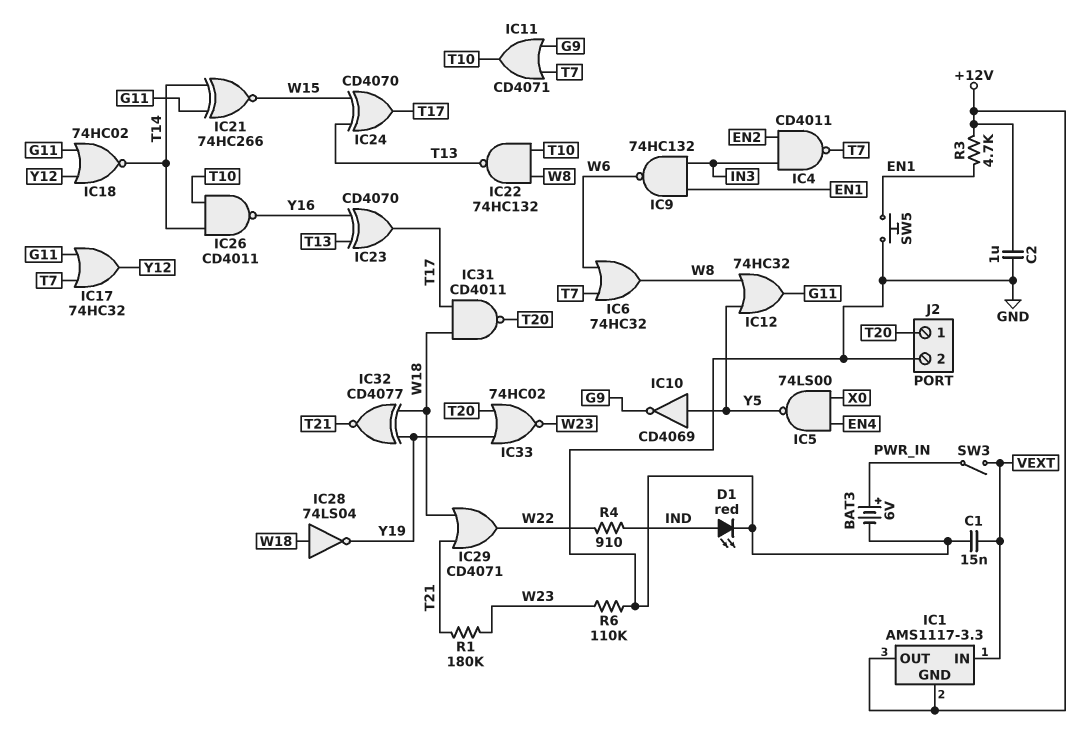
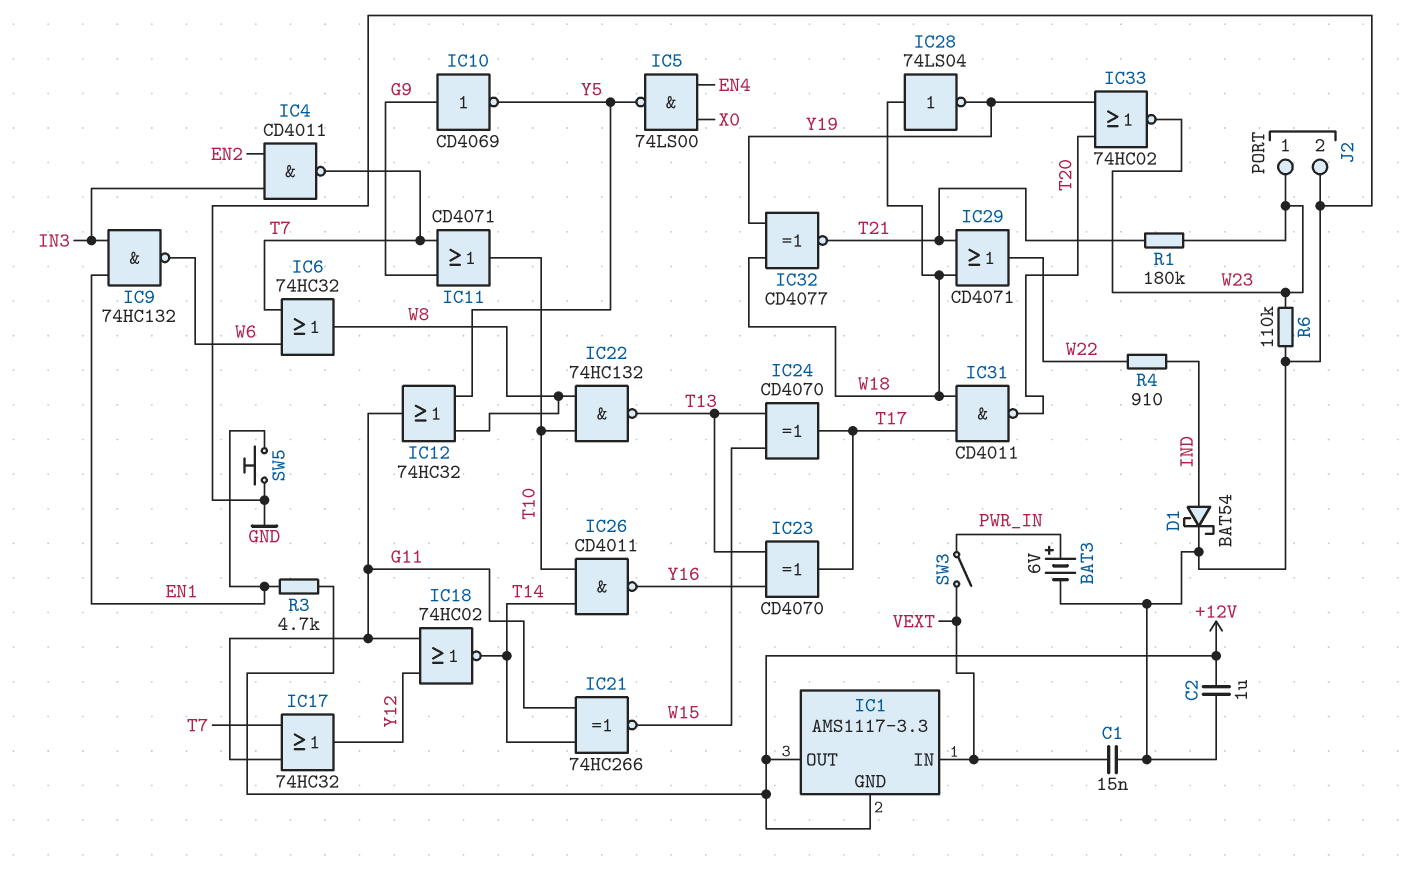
D1: LED red (A IND, K GND) -> schottky BAT54 (A IND, K GND)
IC10: NOT CD4069 (in Y5, out G9) -> NOT CD4069 (in G9, out Y5)
J2 pin 1: T20 -> W23

